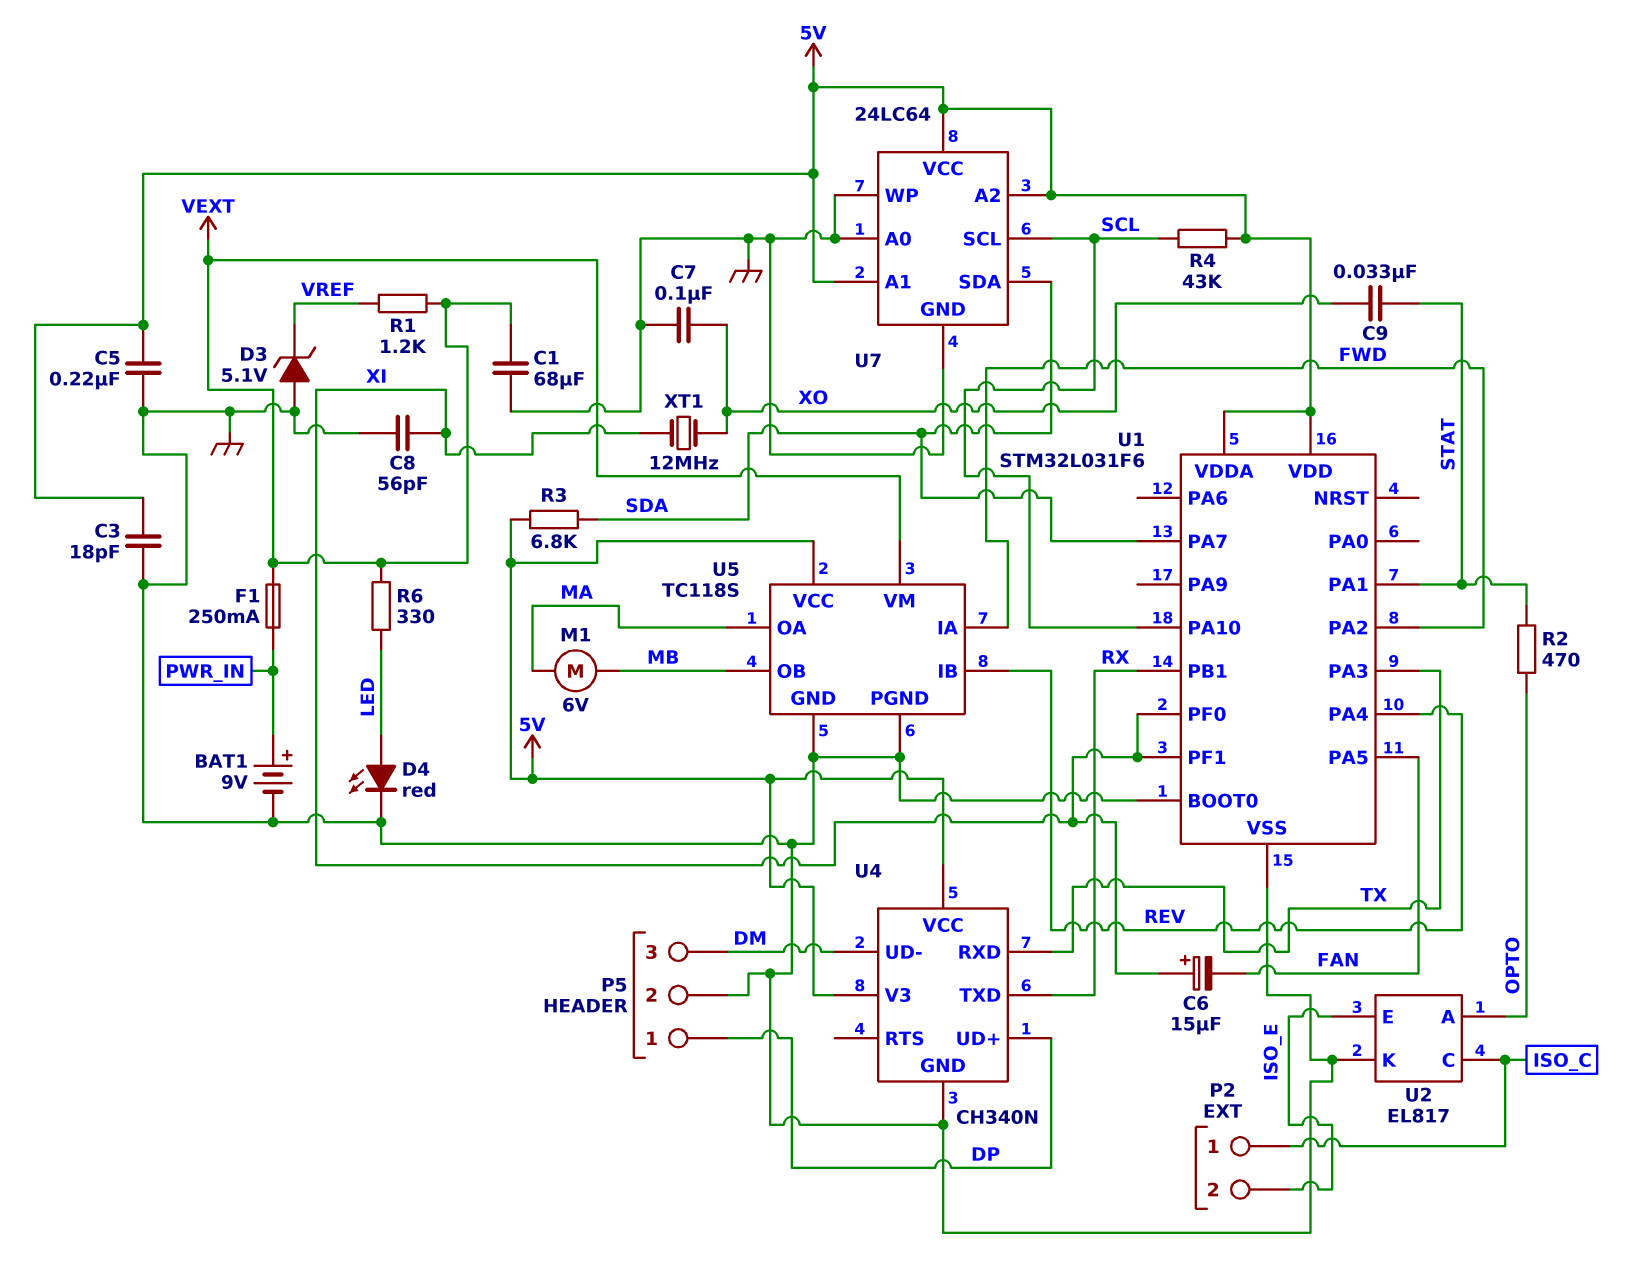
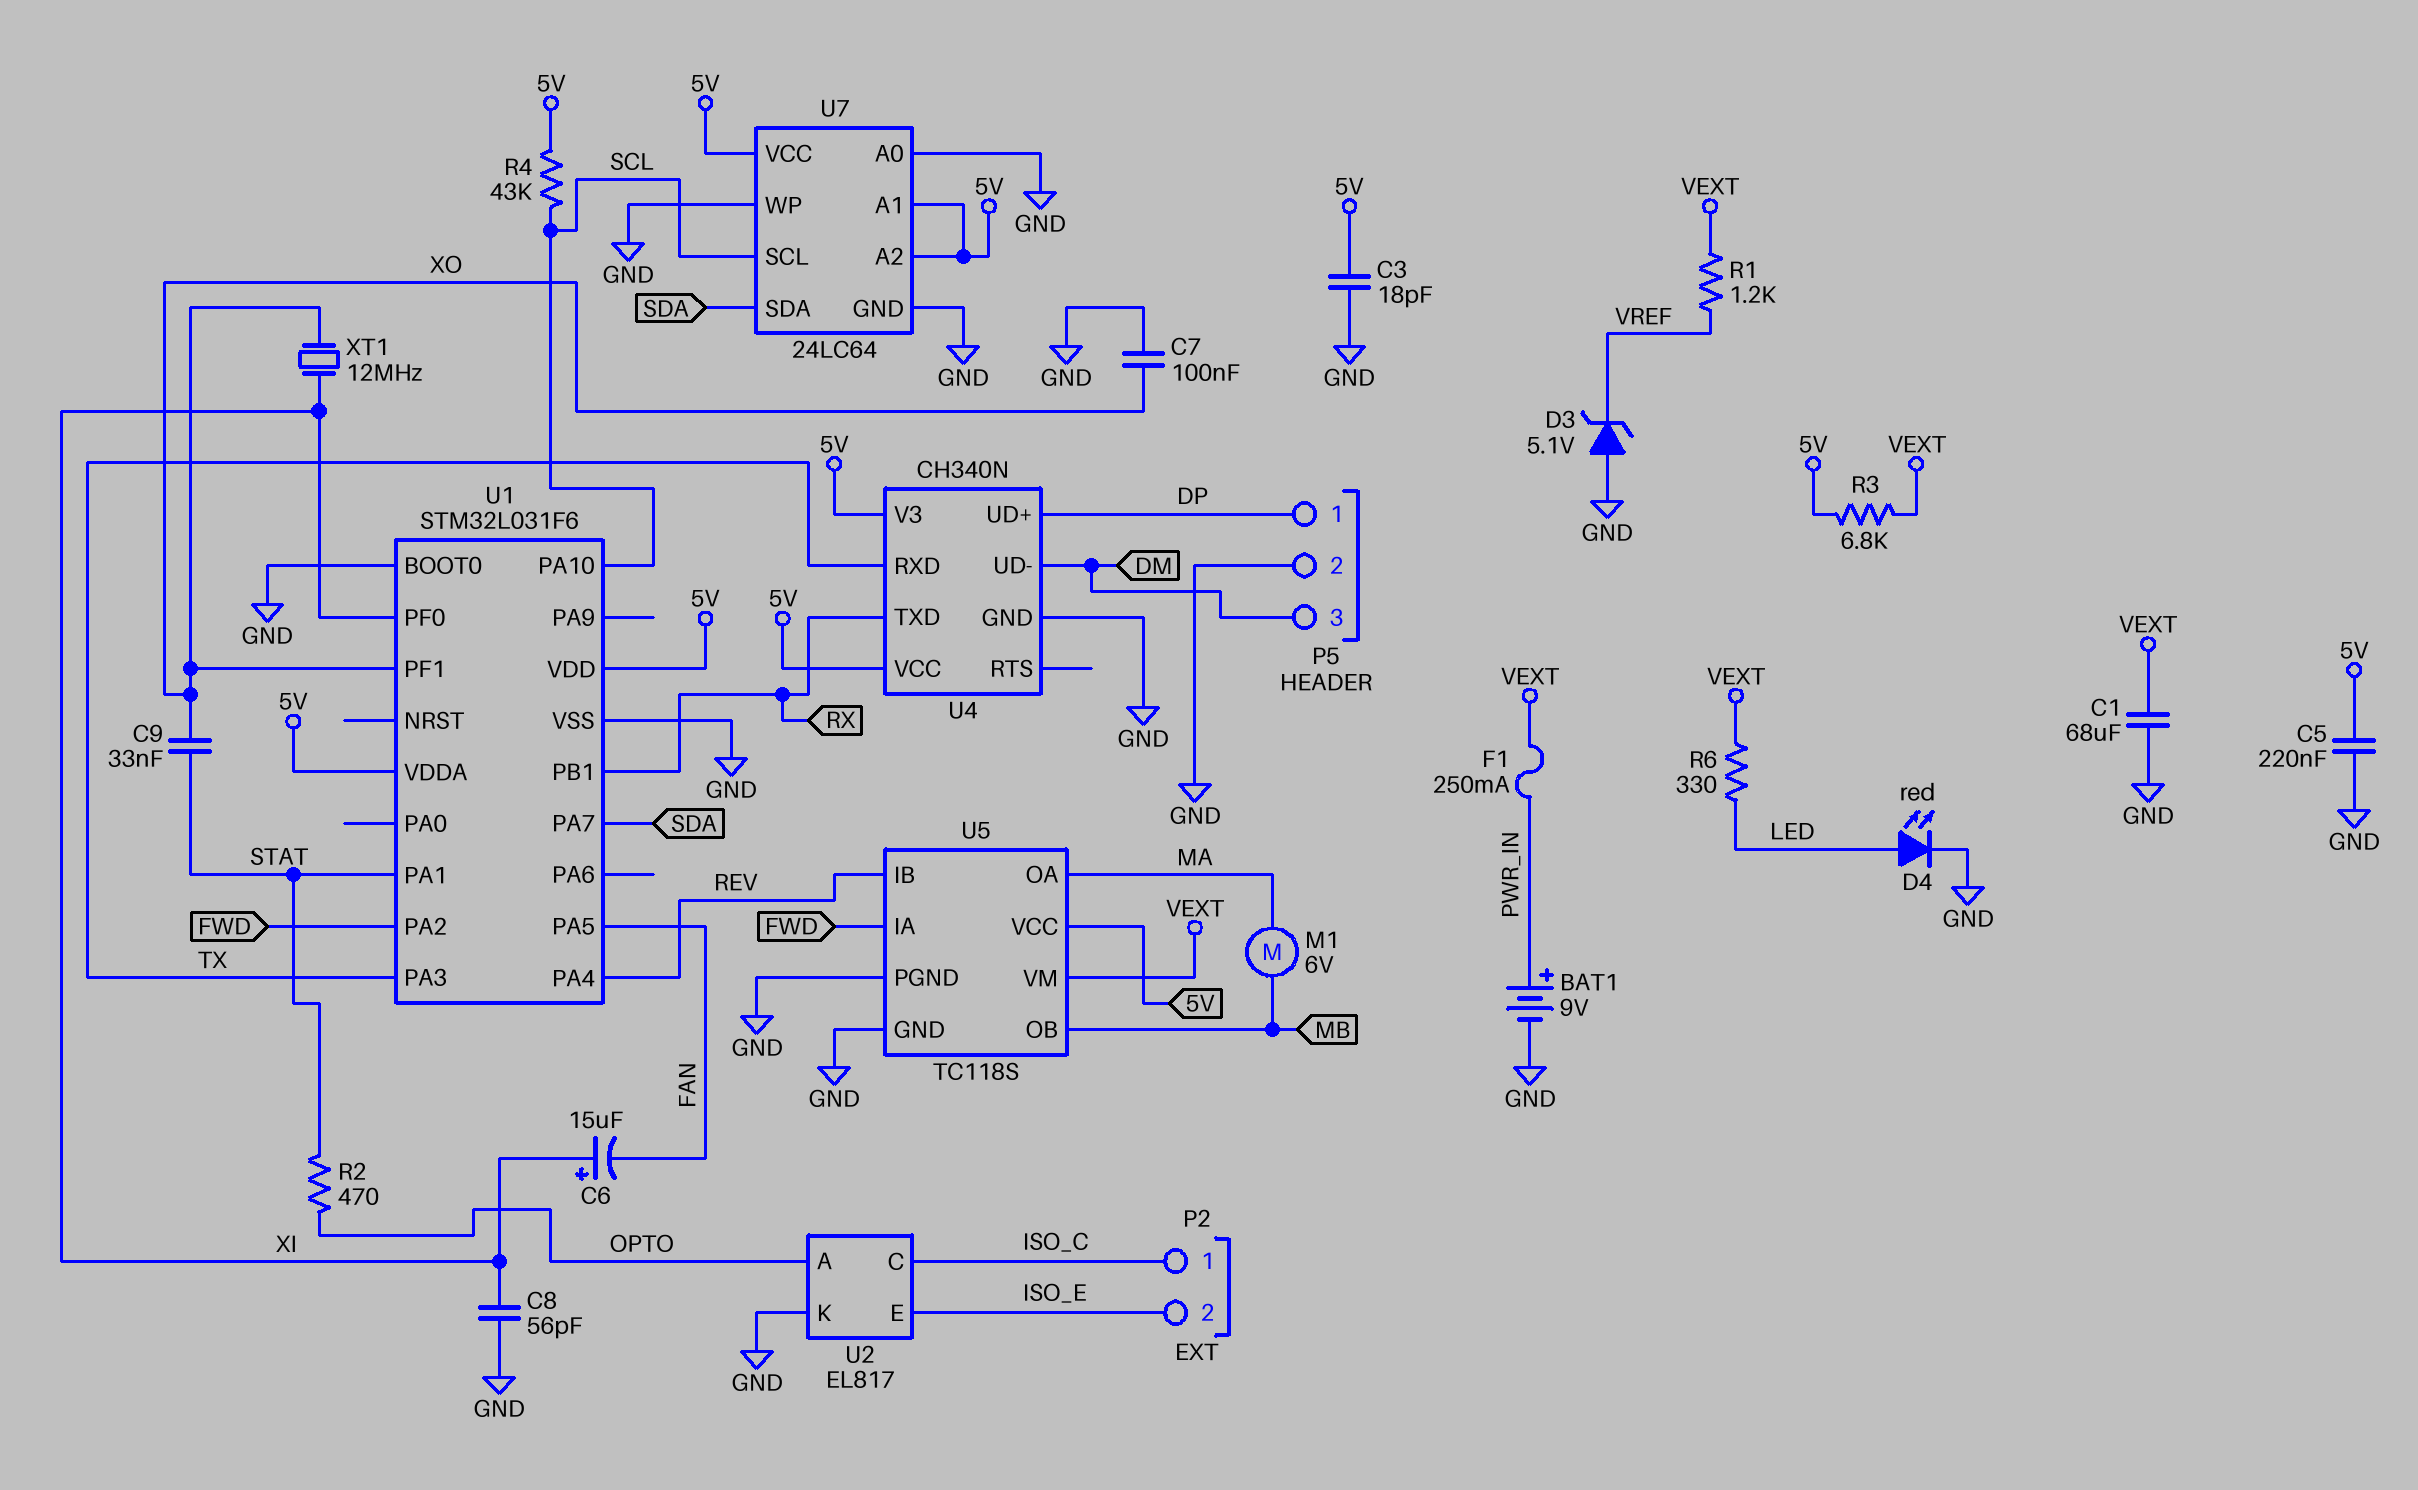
R3: 6.8k (5V, SDA) -> 6.8k (5V, VEXT)
U1 pin PF1: XI -> XO

